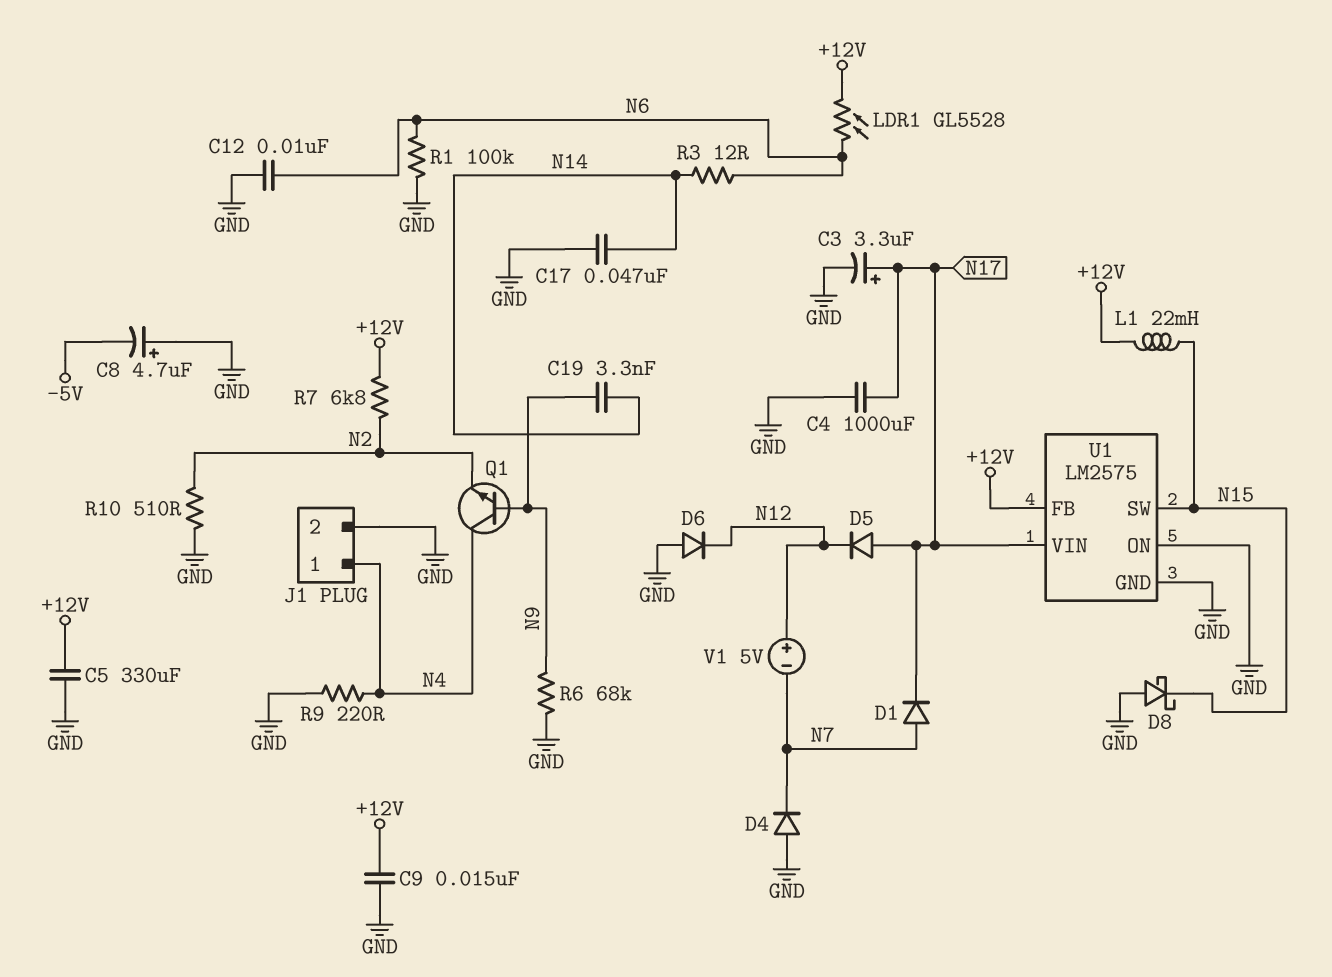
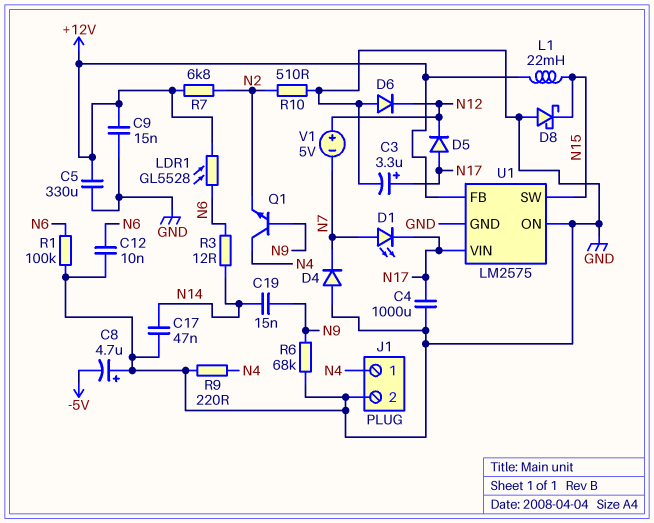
C19: 3.3nF (N9, N14) -> 15nF (N9, N14)
D1: diode (A N7, K N17) -> LED (A N7, K N17)

